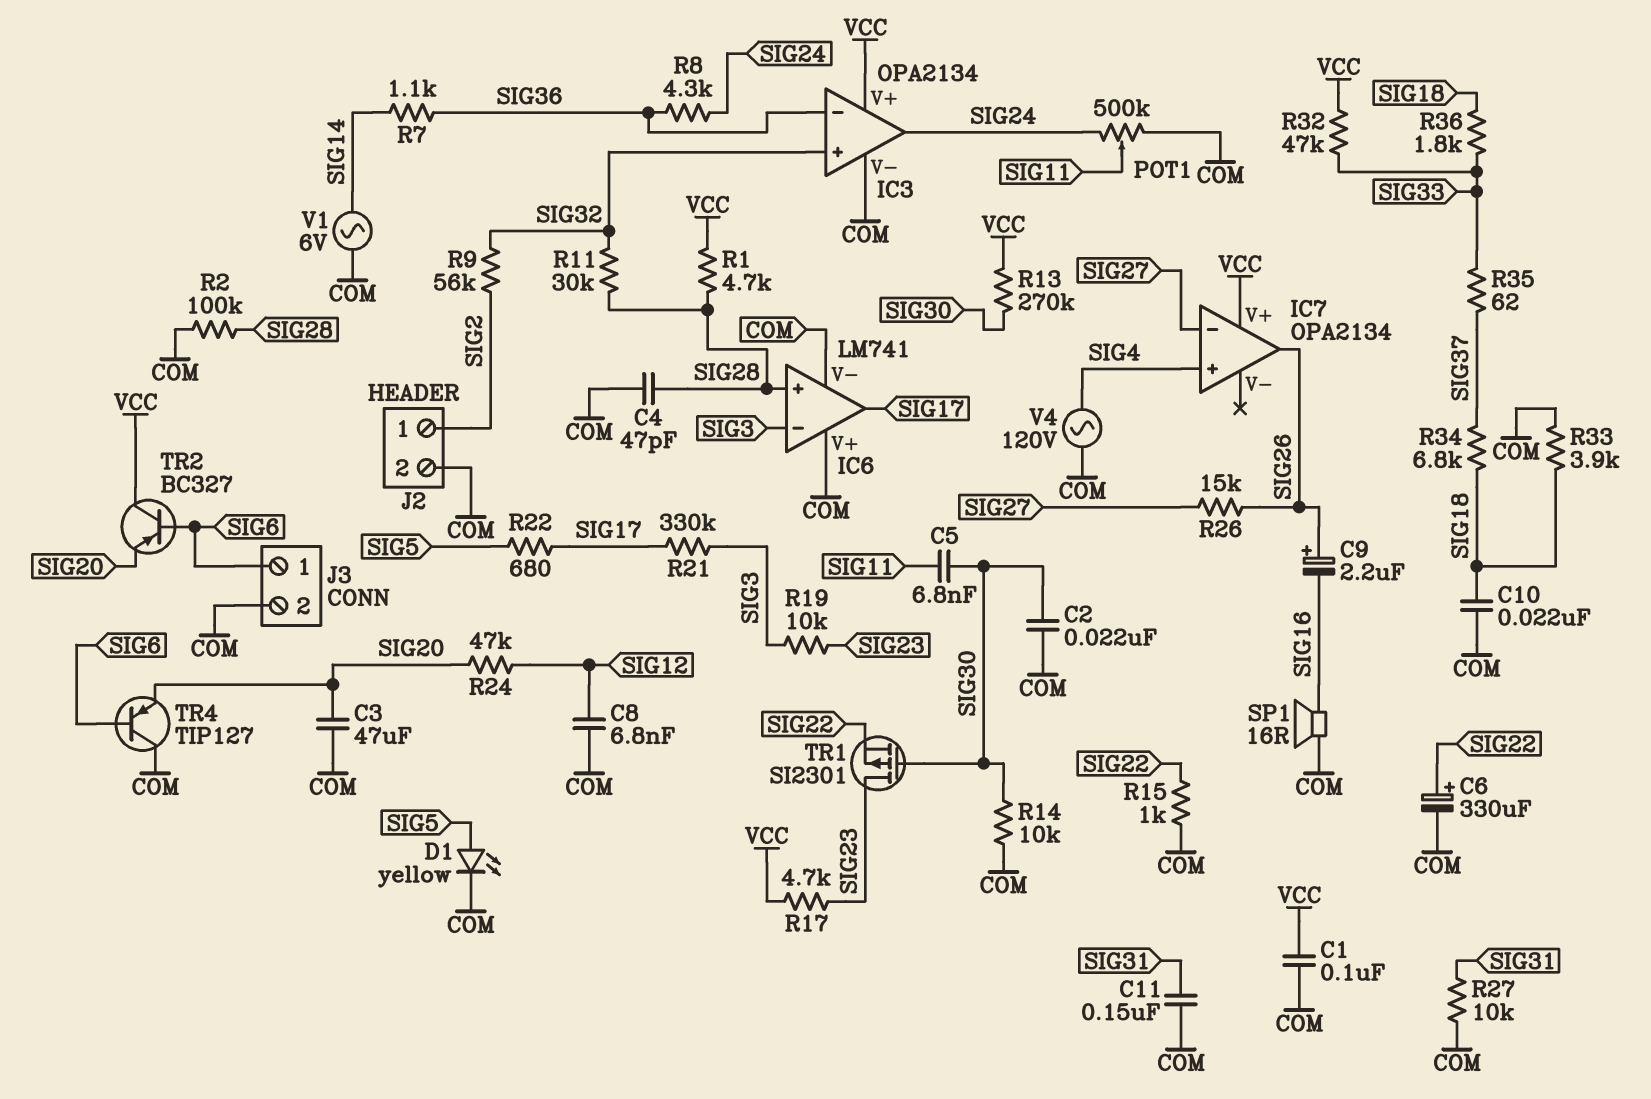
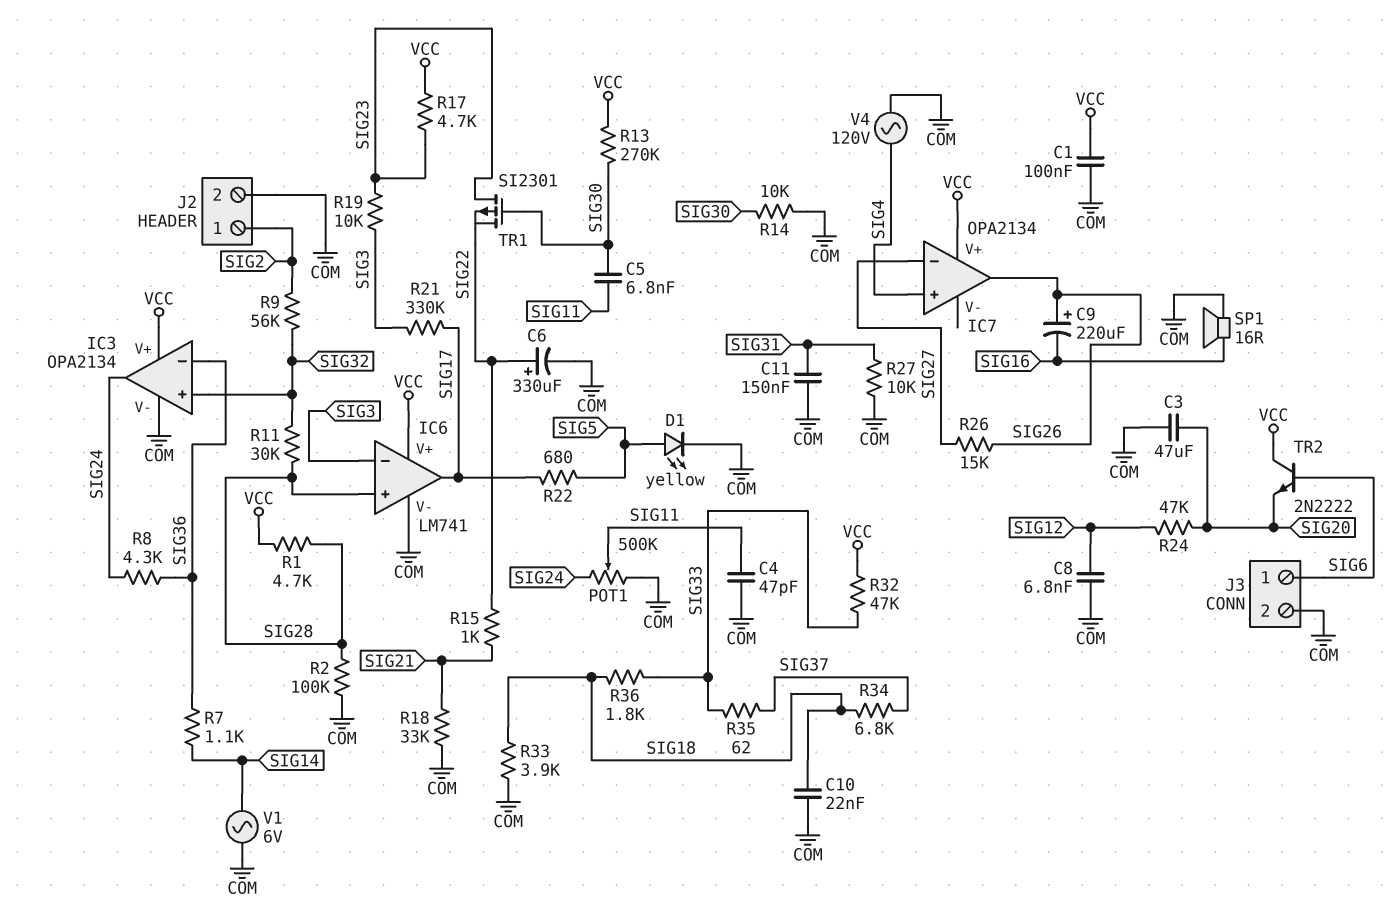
C2: 22nF (COM, SIG30) -> none
C4: 47pF (COM, SIG28) -> 47pF (COM, SIG11)
C9: 2.2uF (plus SIG26, minus SIG16) -> 220uF (plus SIG26, minus SIG16)
IC6 pin V+: COM -> VCC
R15: 1k (COM, SIG22) -> 1k (SIG21, SIG22)
R18: none -> 33k (COM, SIG21)
TR2: PNP BC327 (B SIG6, C VCC, E SIG20) -> NPN 2N2222 (B SIG6, C VCC, E SIG20)
TR4: PNP TIP127 (B SIG6, C COM, E SIG20) -> none

